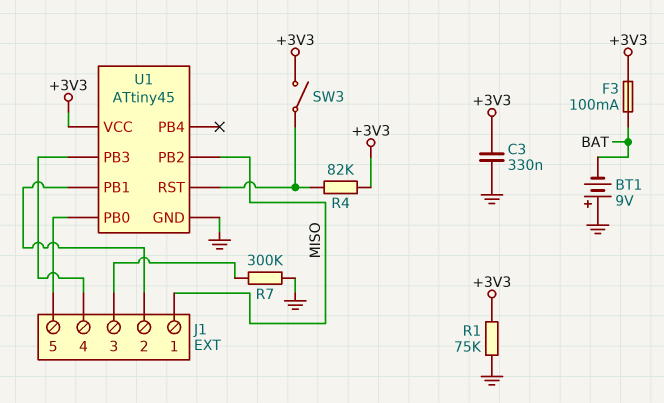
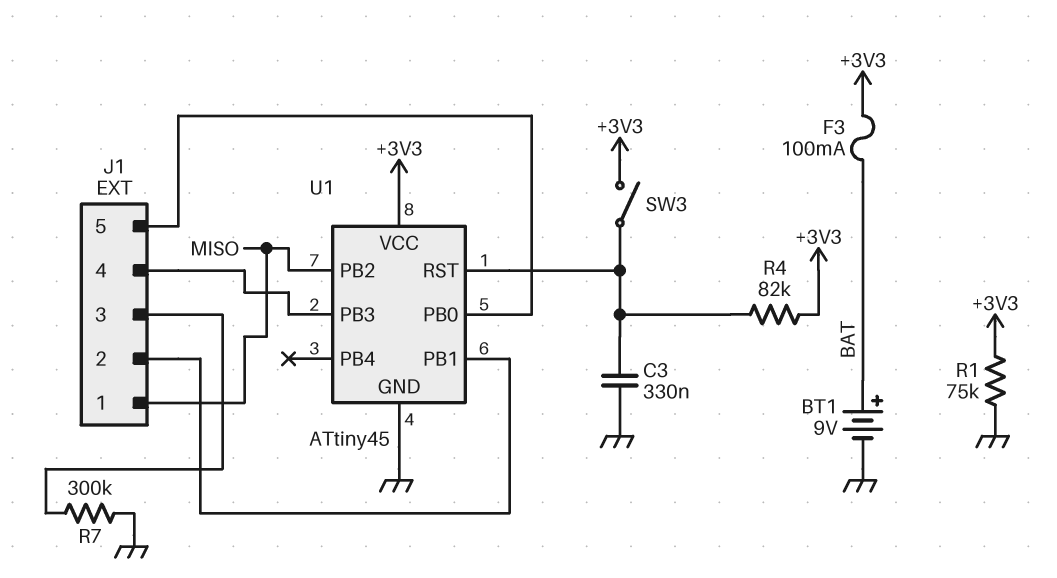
BT1: 9V (plus GND, minus BAT) -> 9V (plus BAT, minus GND)
C3: 330nF (+3V3, GND) -> 330nF (GND, U1/RST)

